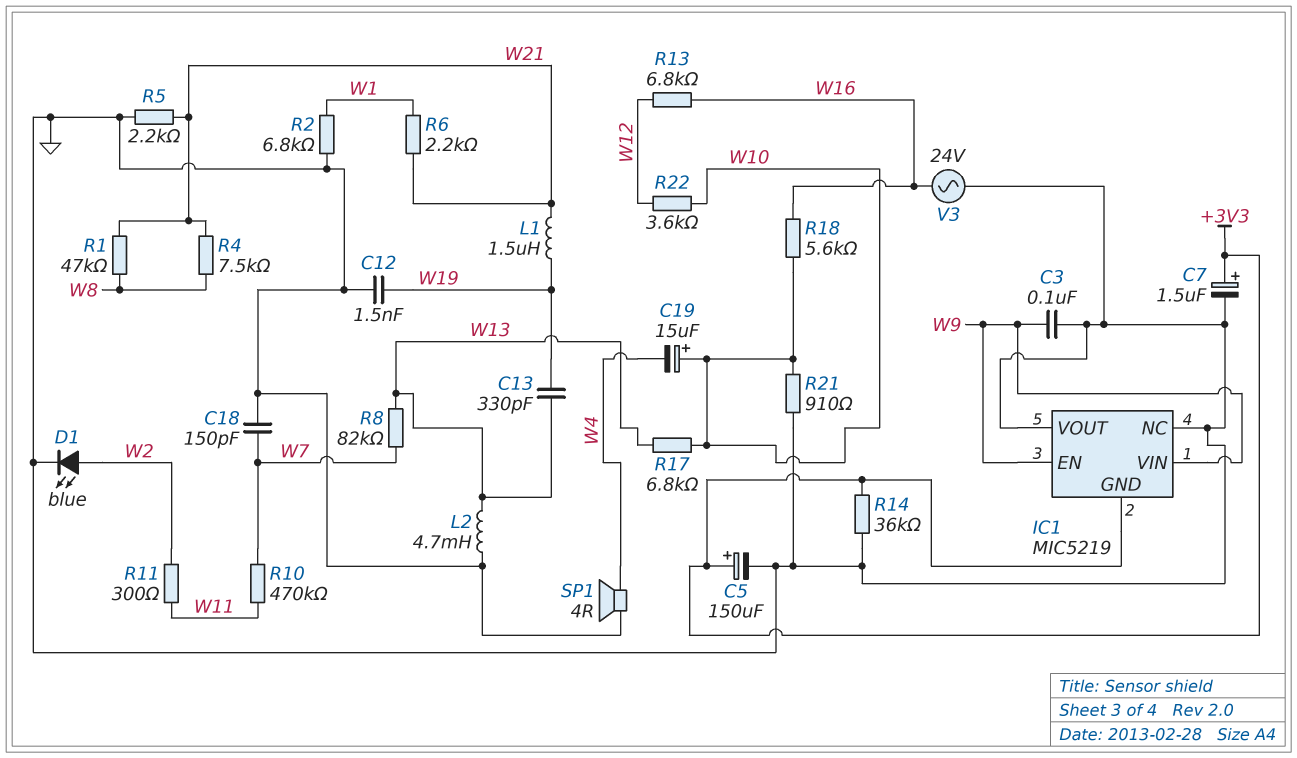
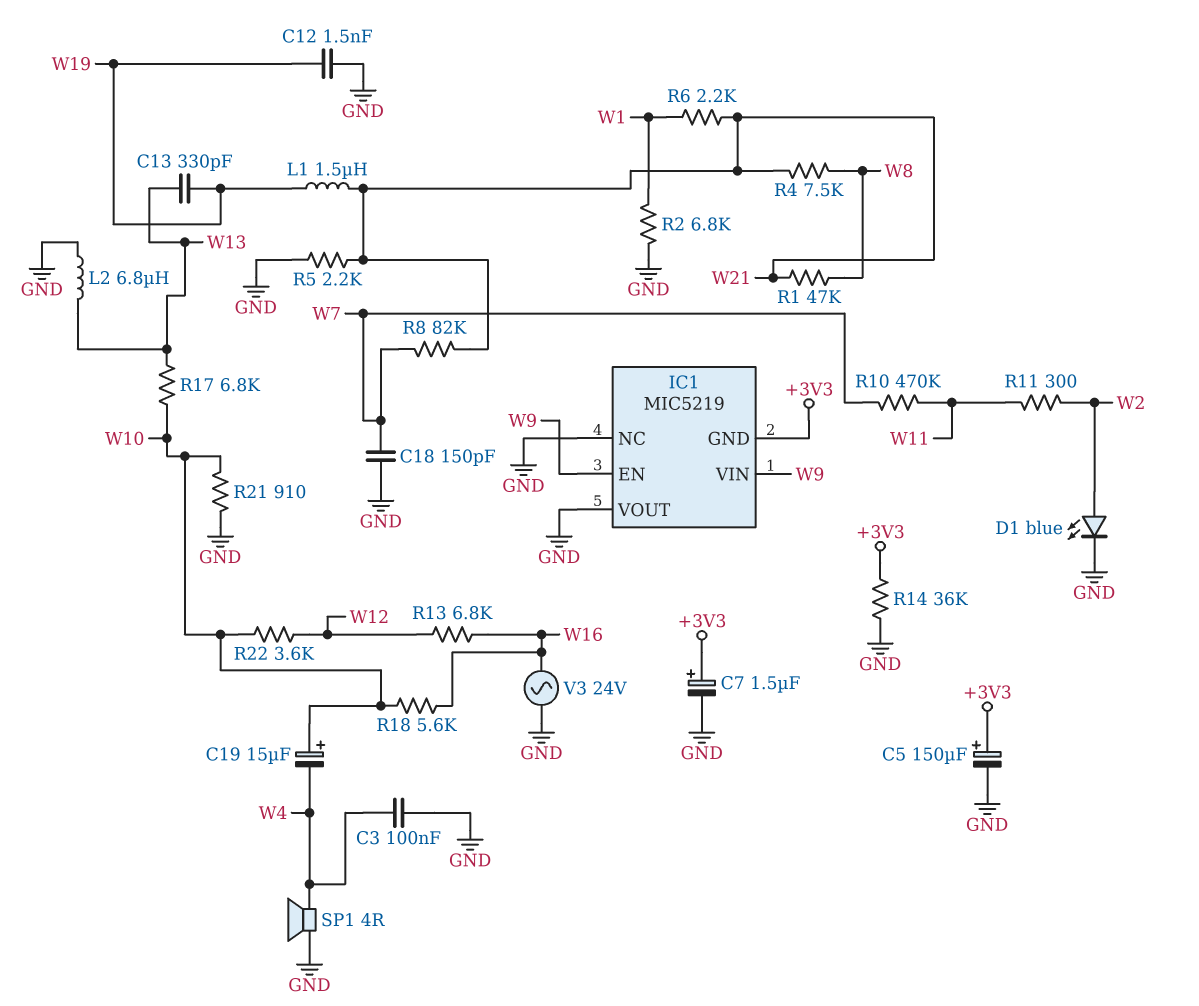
C3: 100nF (GND, W9) -> 100nF (GND, W4)
L2: 4.7mH (GND, W13) -> 6.8uH (GND, W13)
R8: 82k (W7, W13) -> 82k (W7, W21)

